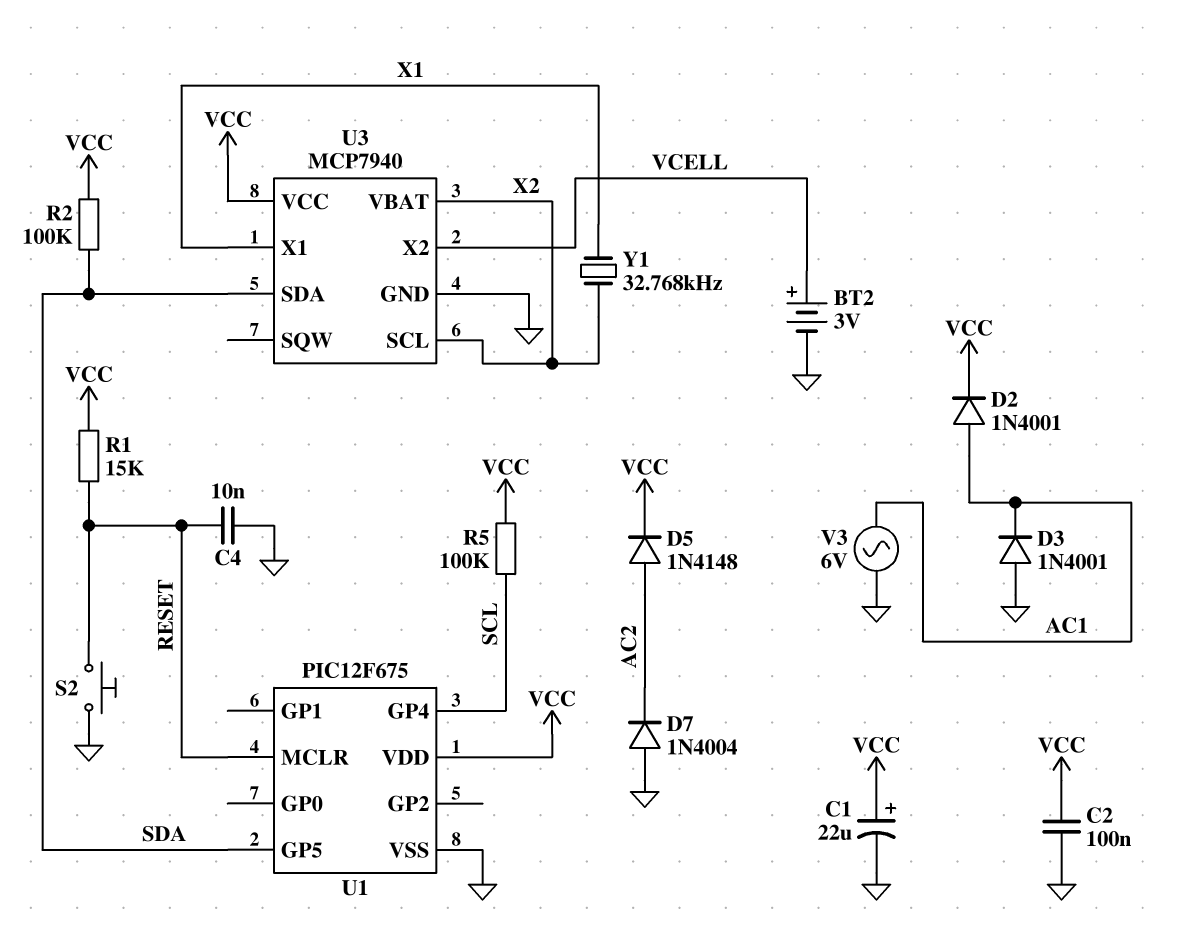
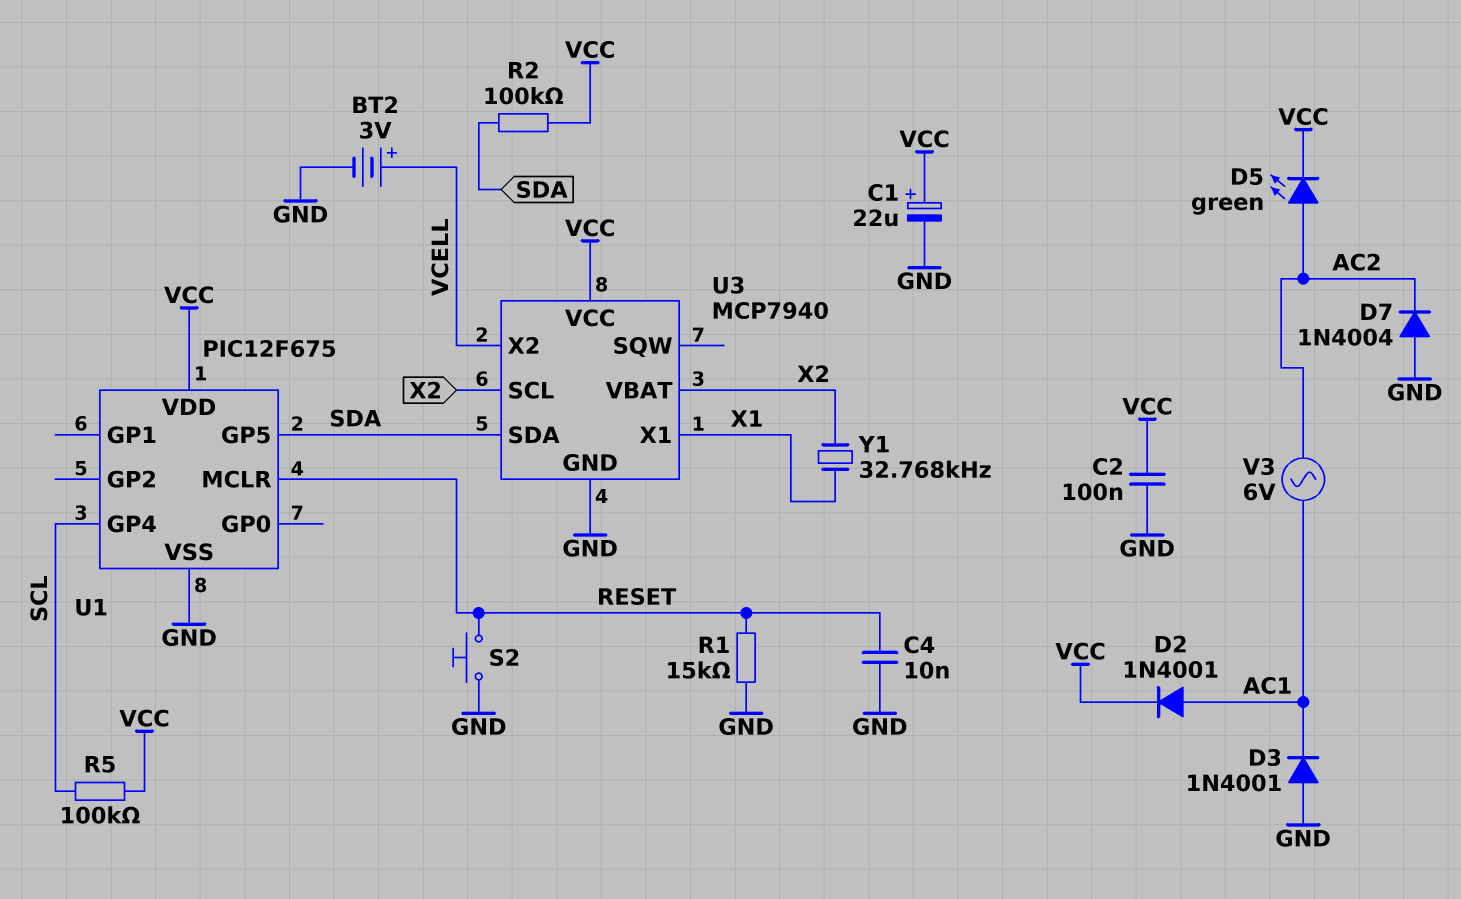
D5: diode 1N4148 (A AC2, K VCC) -> LED green (A AC2, K VCC)
R1: 15k (RESET, VCC) -> 15k (GND, RESET)
V3: AC 6V (AC1, GND) -> AC 6V (AC1, AC2)

